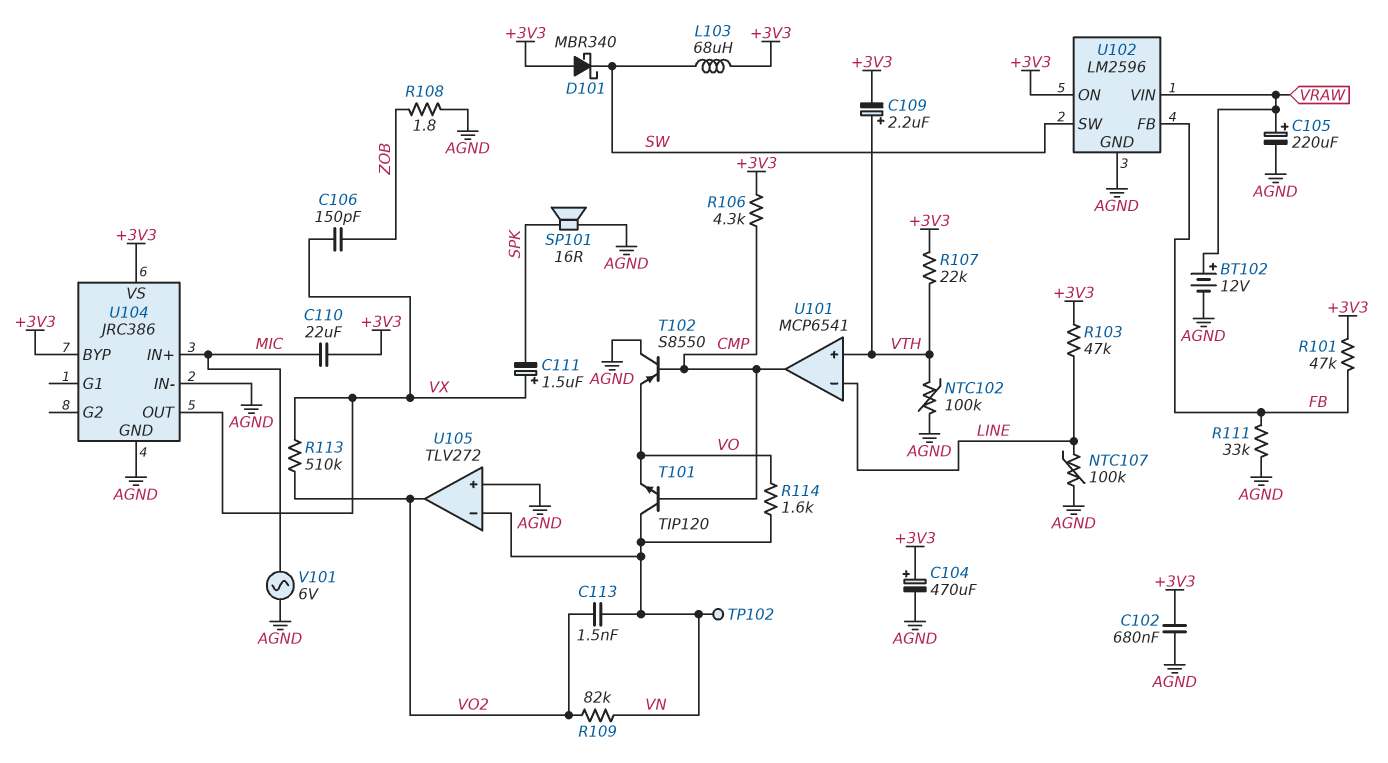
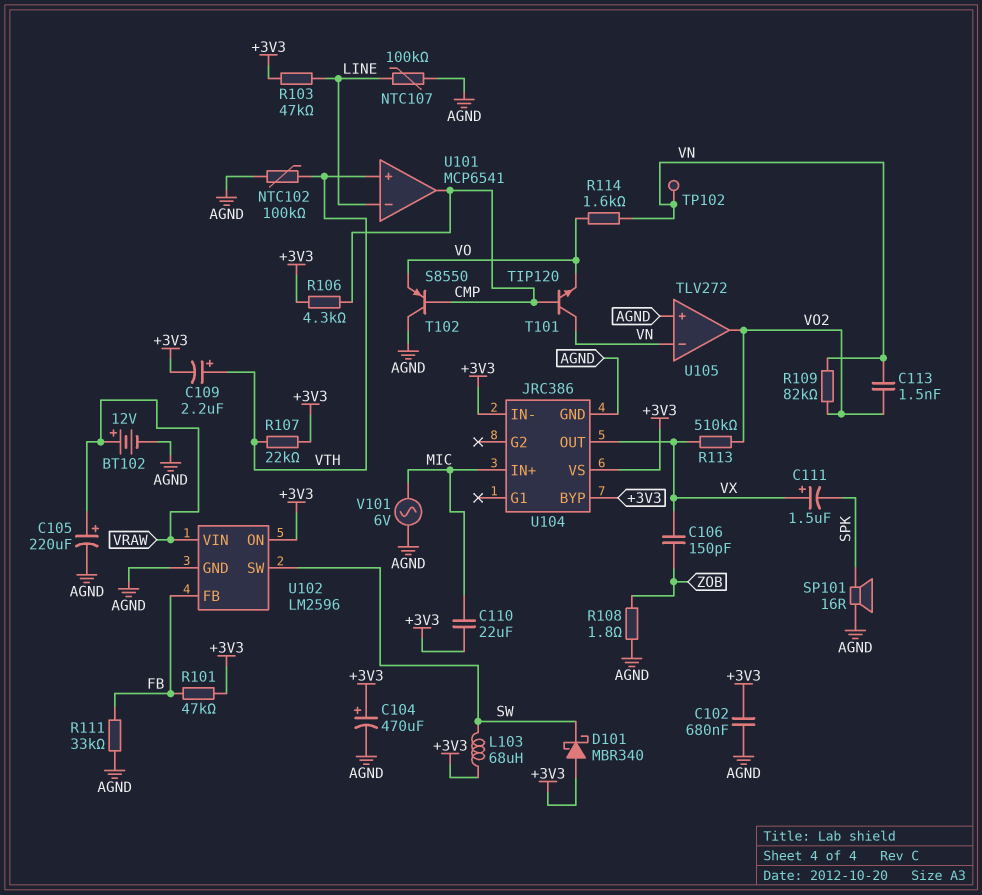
U104 pin IN-: AGND -> +3V3

